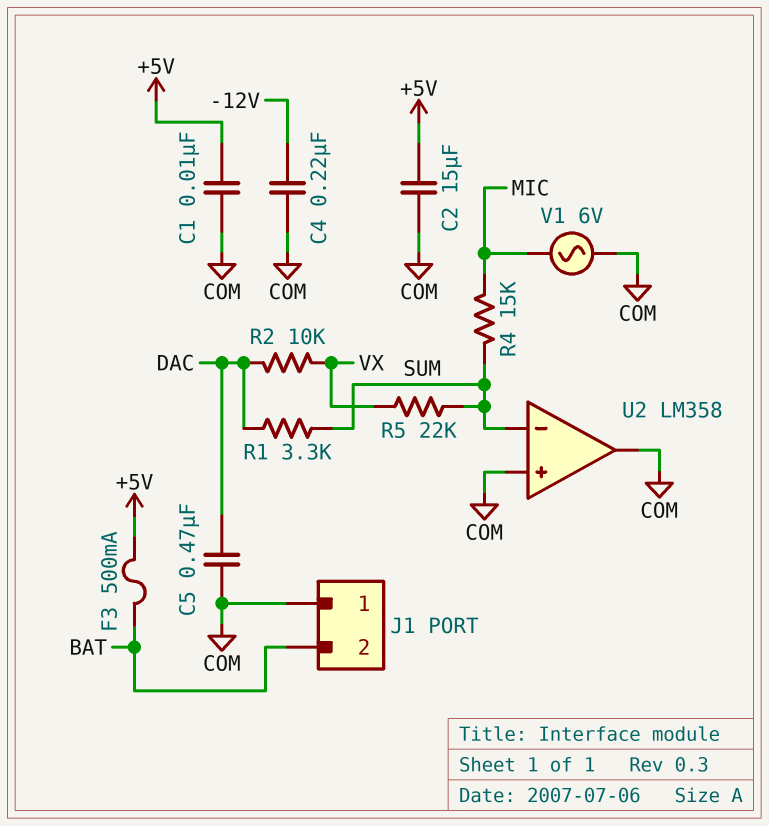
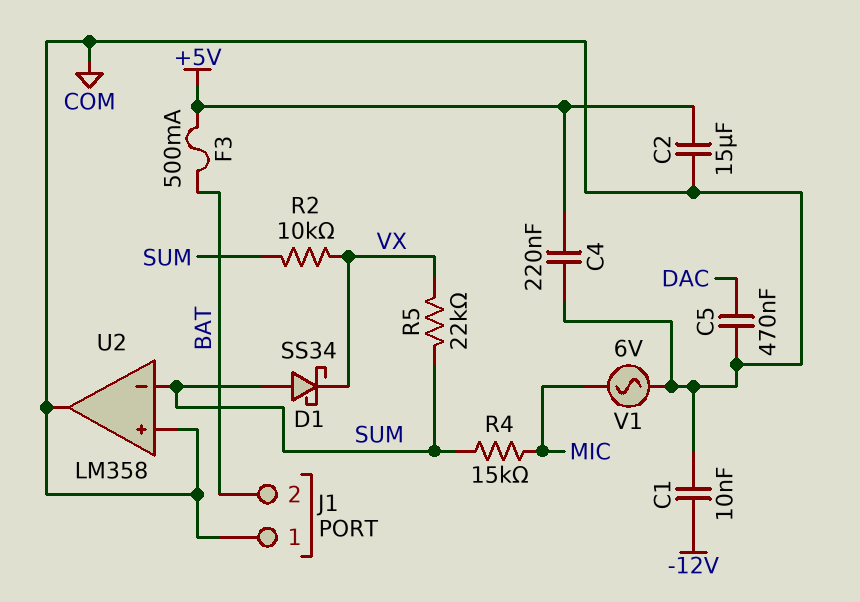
C1: 10nF (+5V, COM) -> 10nF (-12V, COM)
C4: 220nF (-12V, COM) -> 220nF (+5V, COM)
D1: none -> schottky SS34 (A SUM, K VX)
R1: 3.3k (DAC, SUM) -> none
R2: 10k (DAC, VX) -> 10k (SUM, VX)

